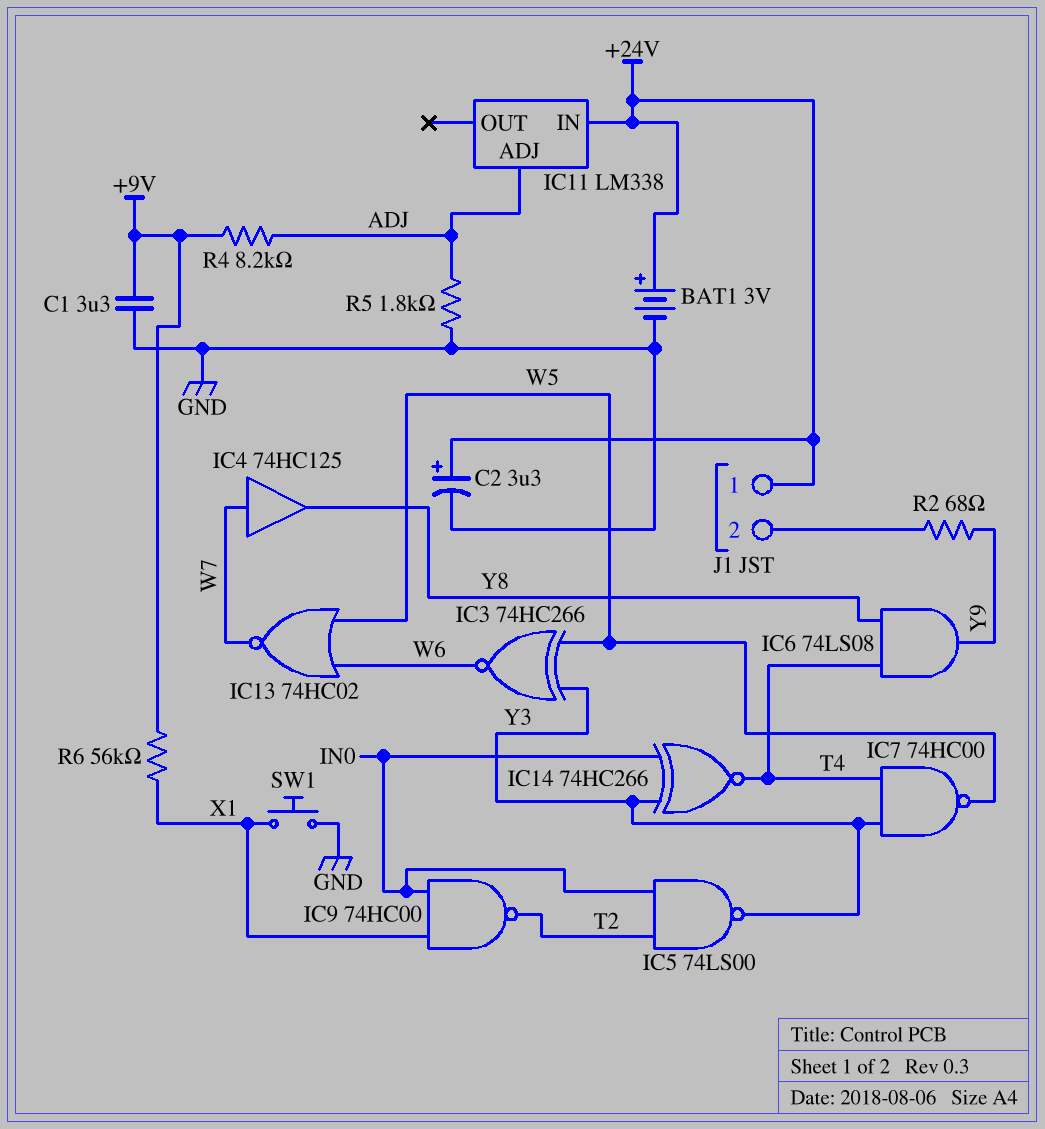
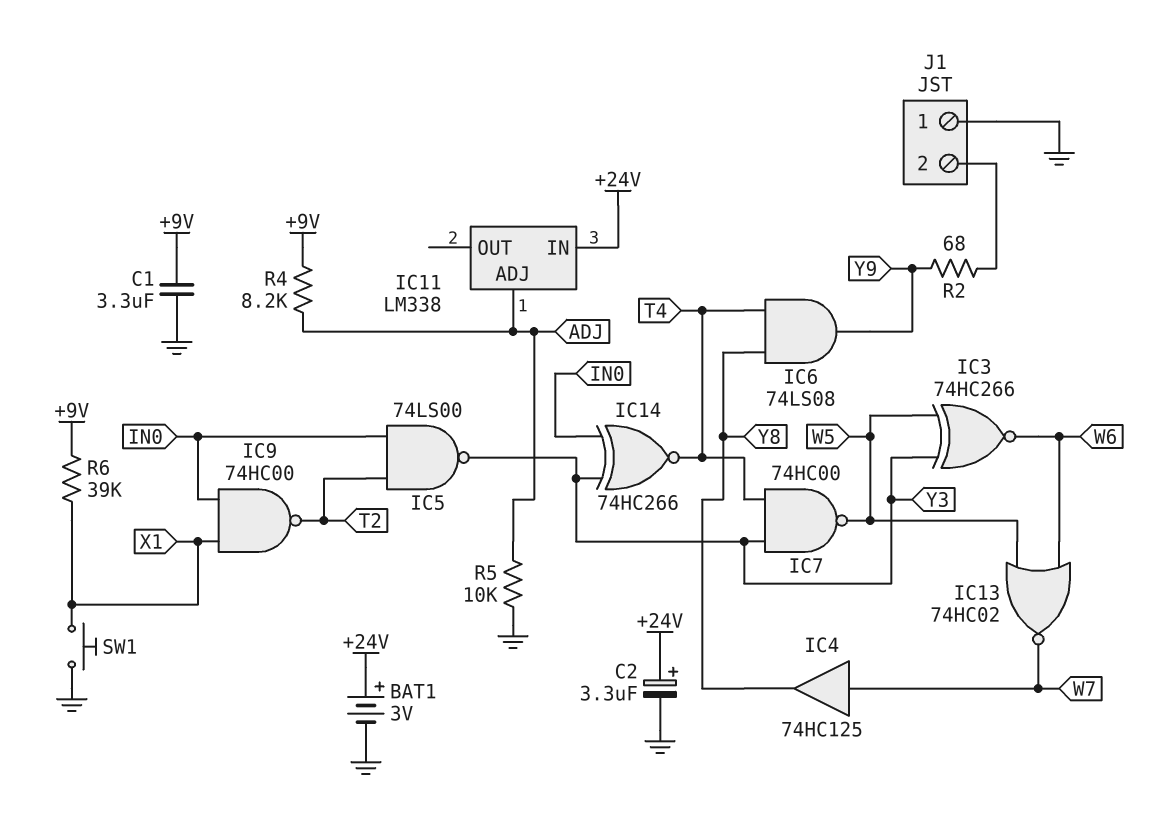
J1 pin 1: +24V -> GND
R5: 1.8k (ADJ, GND) -> 10k (ADJ, GND)
R6: 56k (+9V, X1) -> 39k (+9V, X1)

